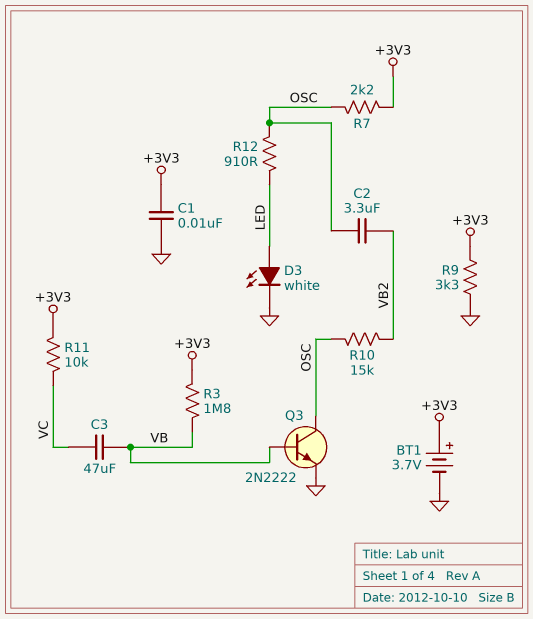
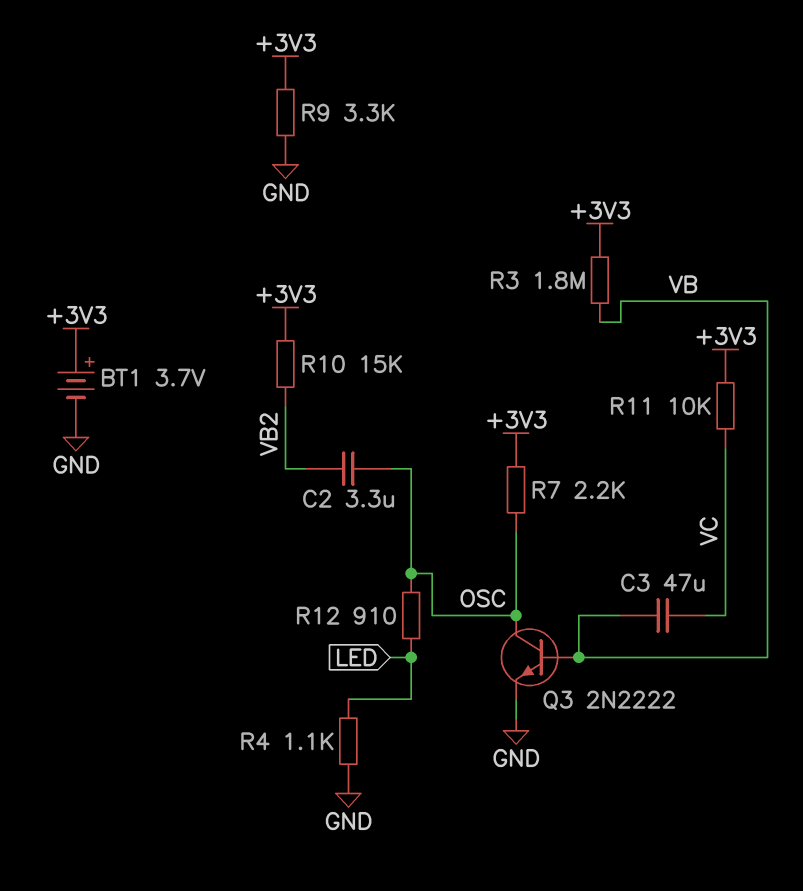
C1: 10nF (+3V3, GND) -> none
D3: LED white (A LED, K GND) -> none
R4: none -> 1.1k (GND, LED)
R10: 15k (OSC, VB2) -> 15k (+3V3, VB2)

